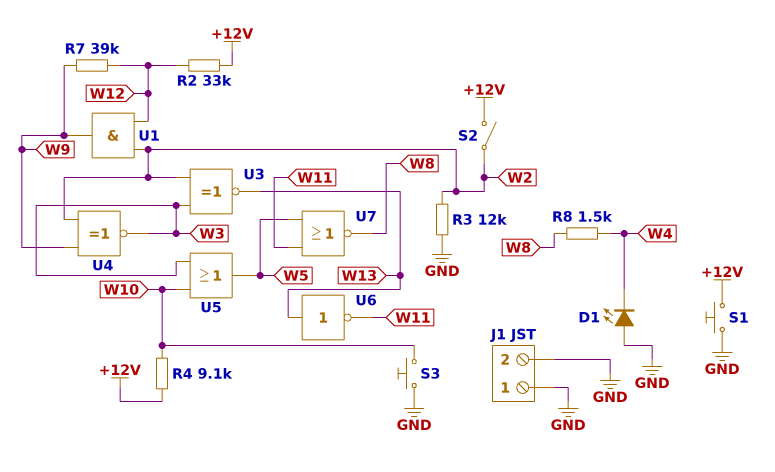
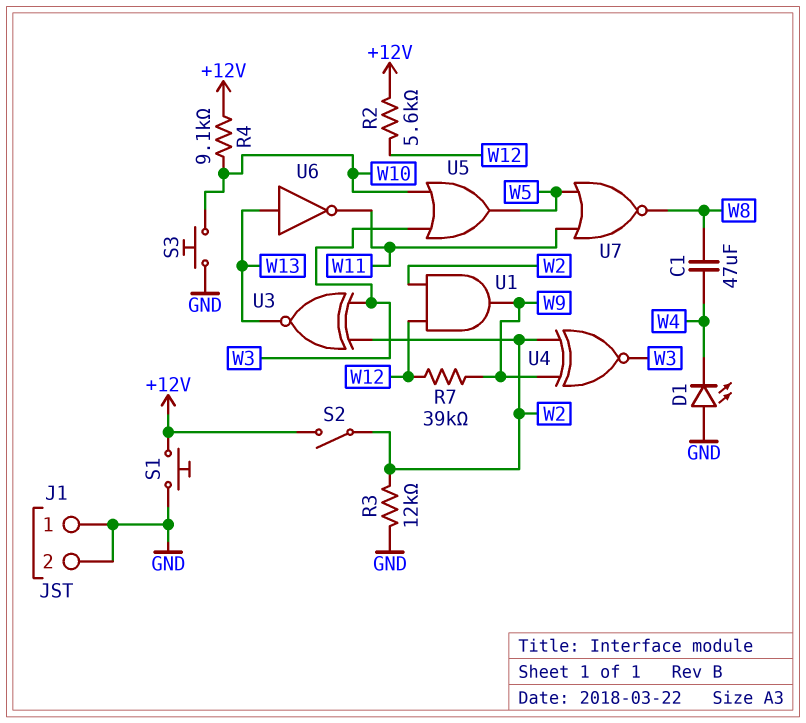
C1: none -> 47uF (W4, W8)
R2: 33k (+12V, W12) -> 5.6k (+12V, W12)
R8: 1.5k (W4, W8) -> none

